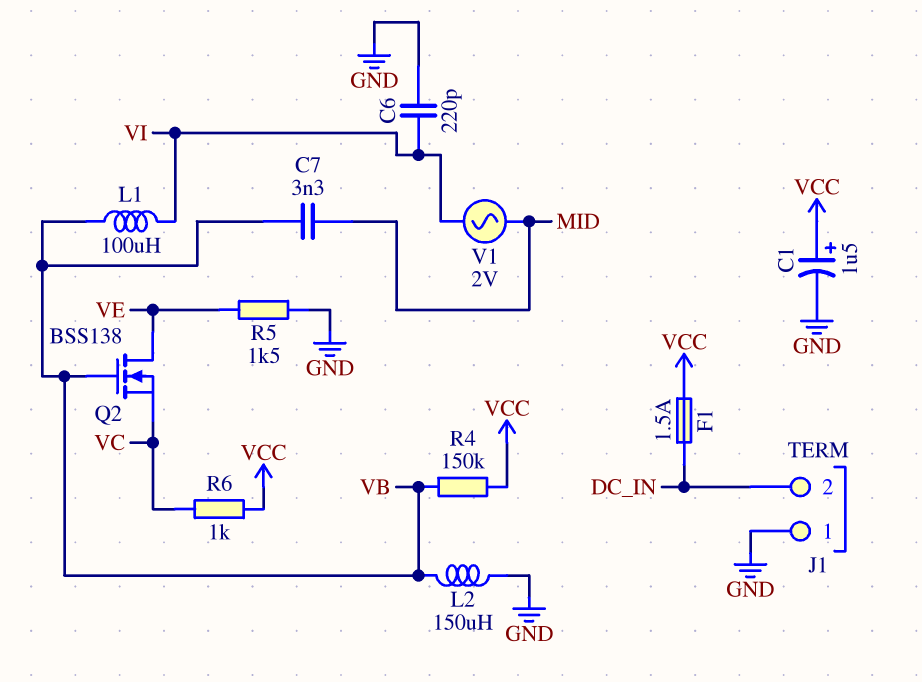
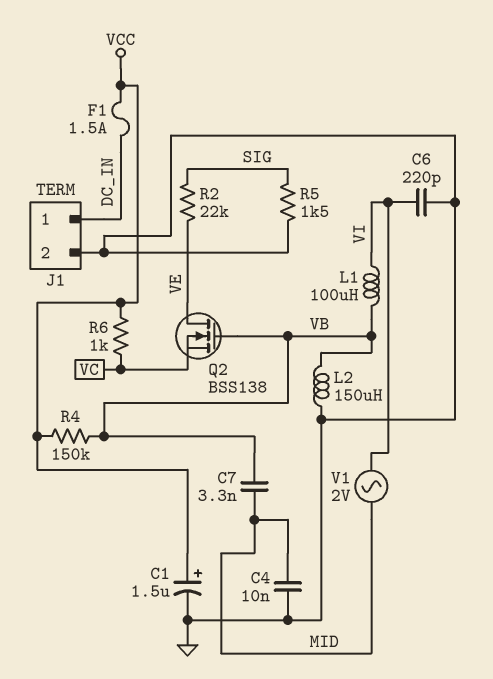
C4: none -> 10nF (GND, MID)
J1 pin 1: GND -> DC_IN
J1 pin 2: DC_IN -> GND
R2: none -> 22k (SIG, VE)
R5: 1.5k (GND, VE) -> 1.5k (GND, SIG)

